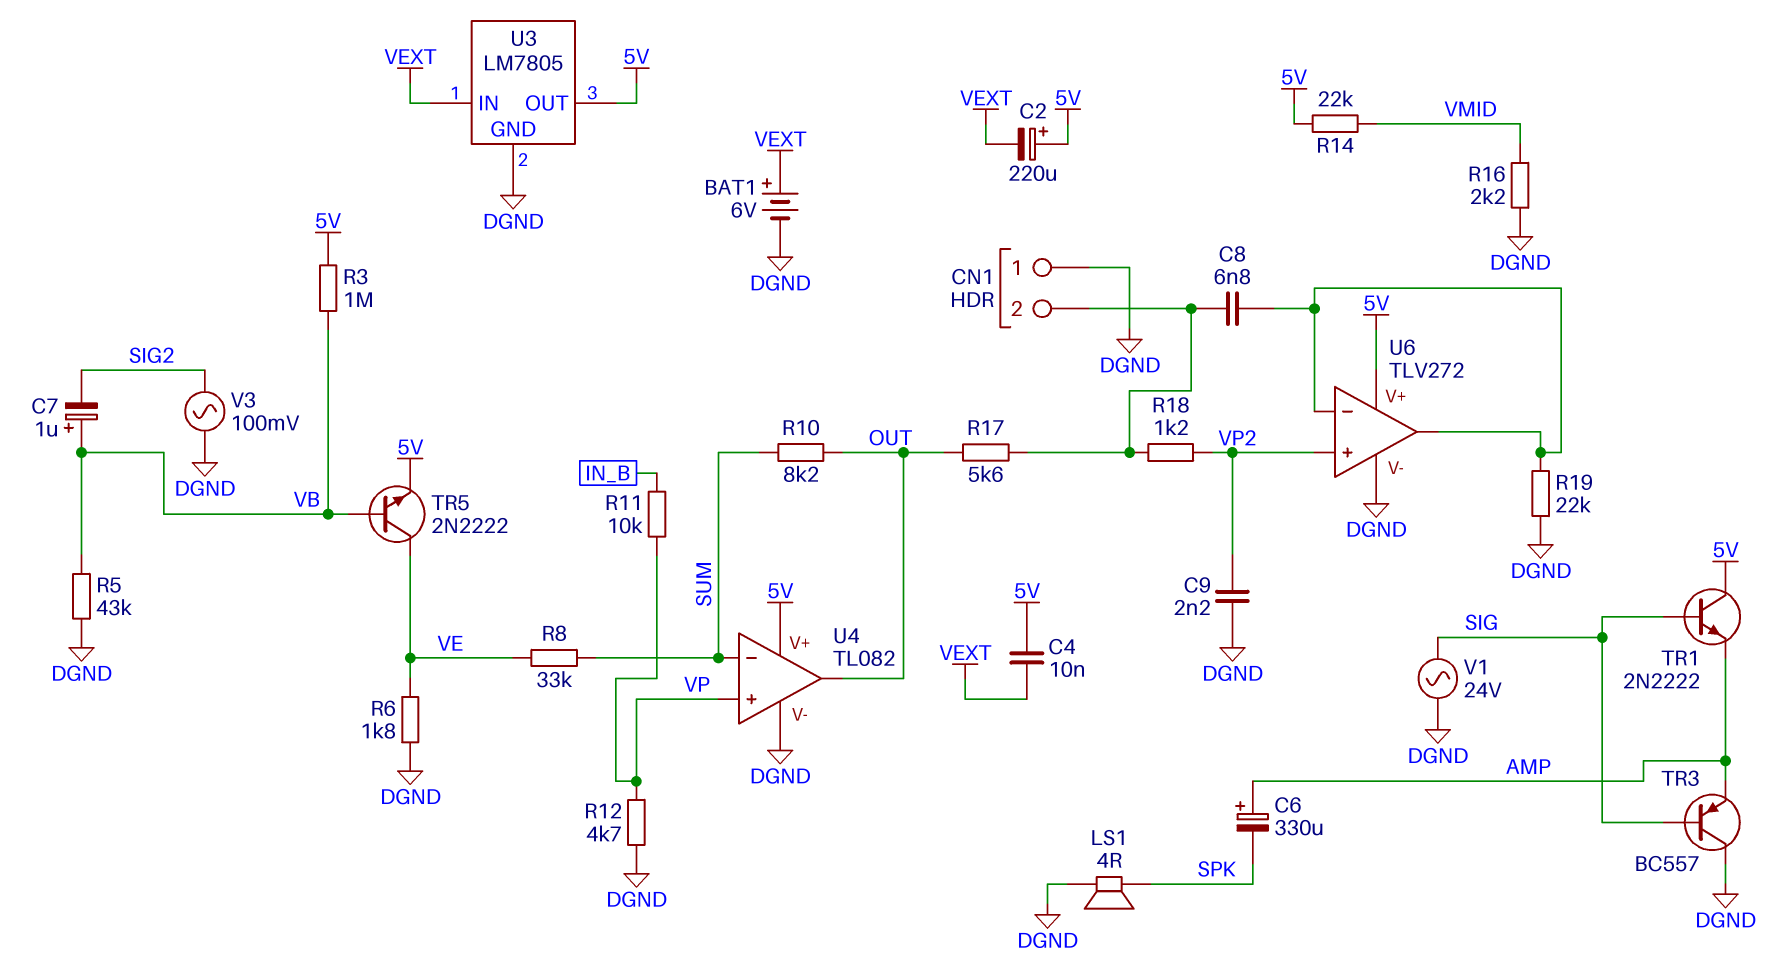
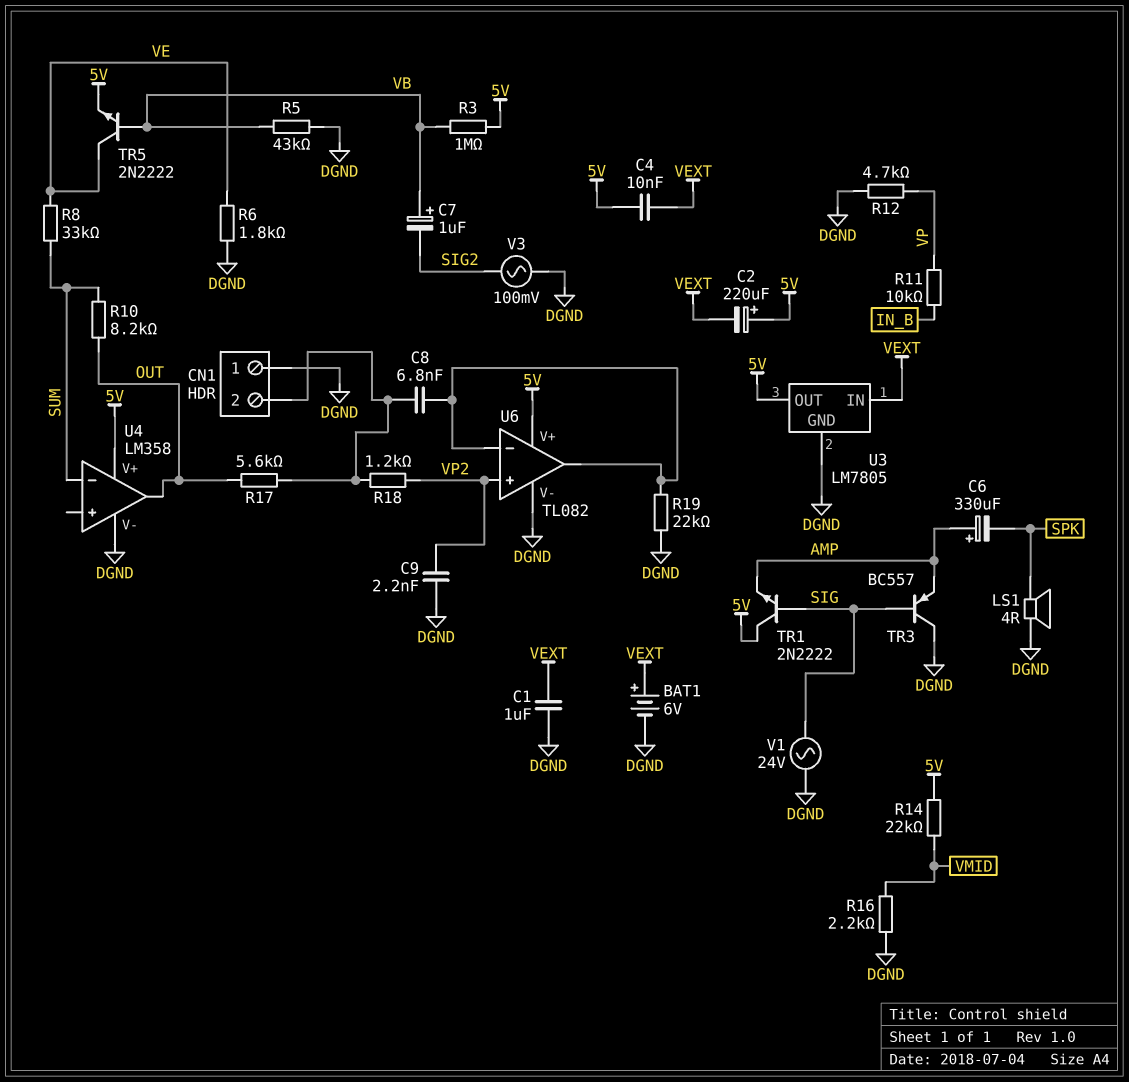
C1: none -> 1uF (DGND, VEXT)
U4: TL082 -> LM358
U4 pin in+: VP -> none
U6: TLV272 -> TL082

